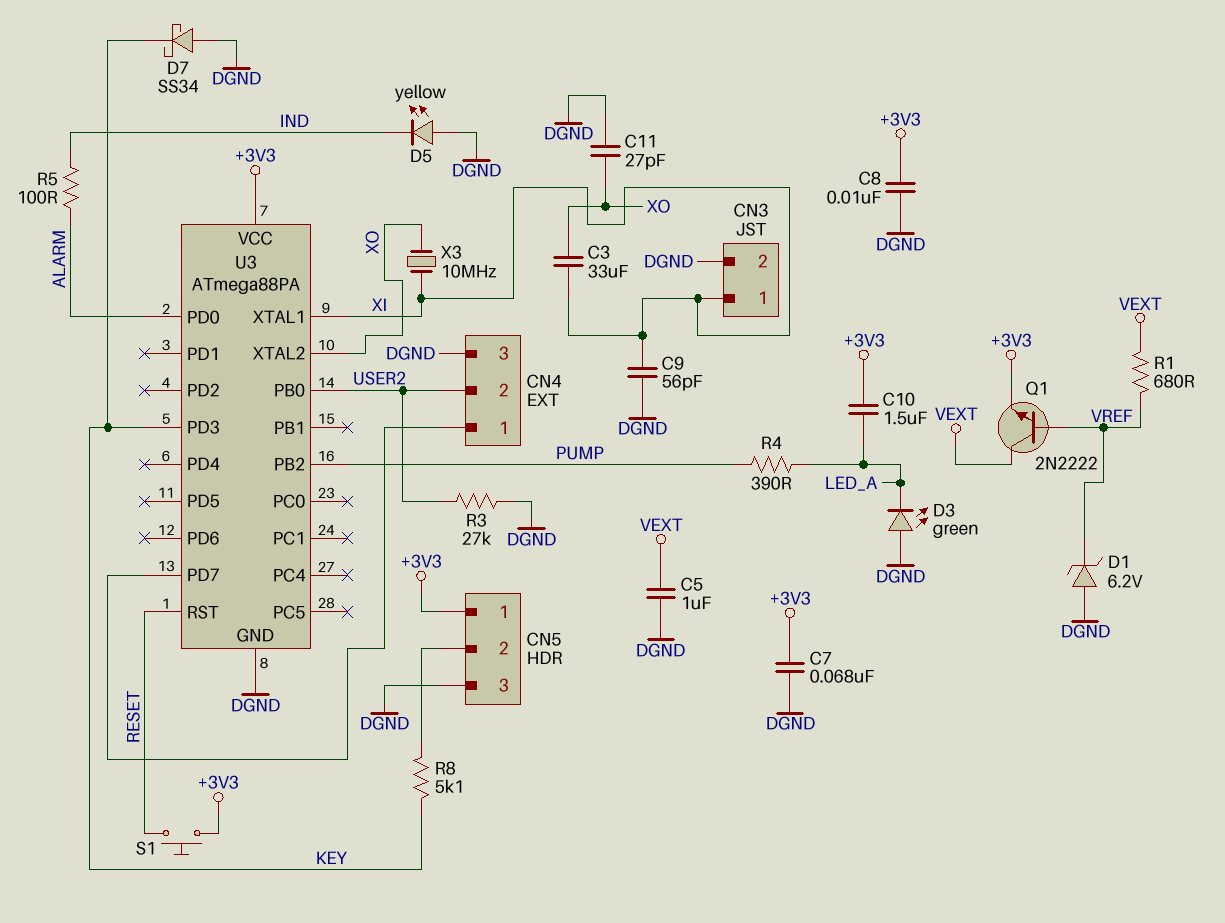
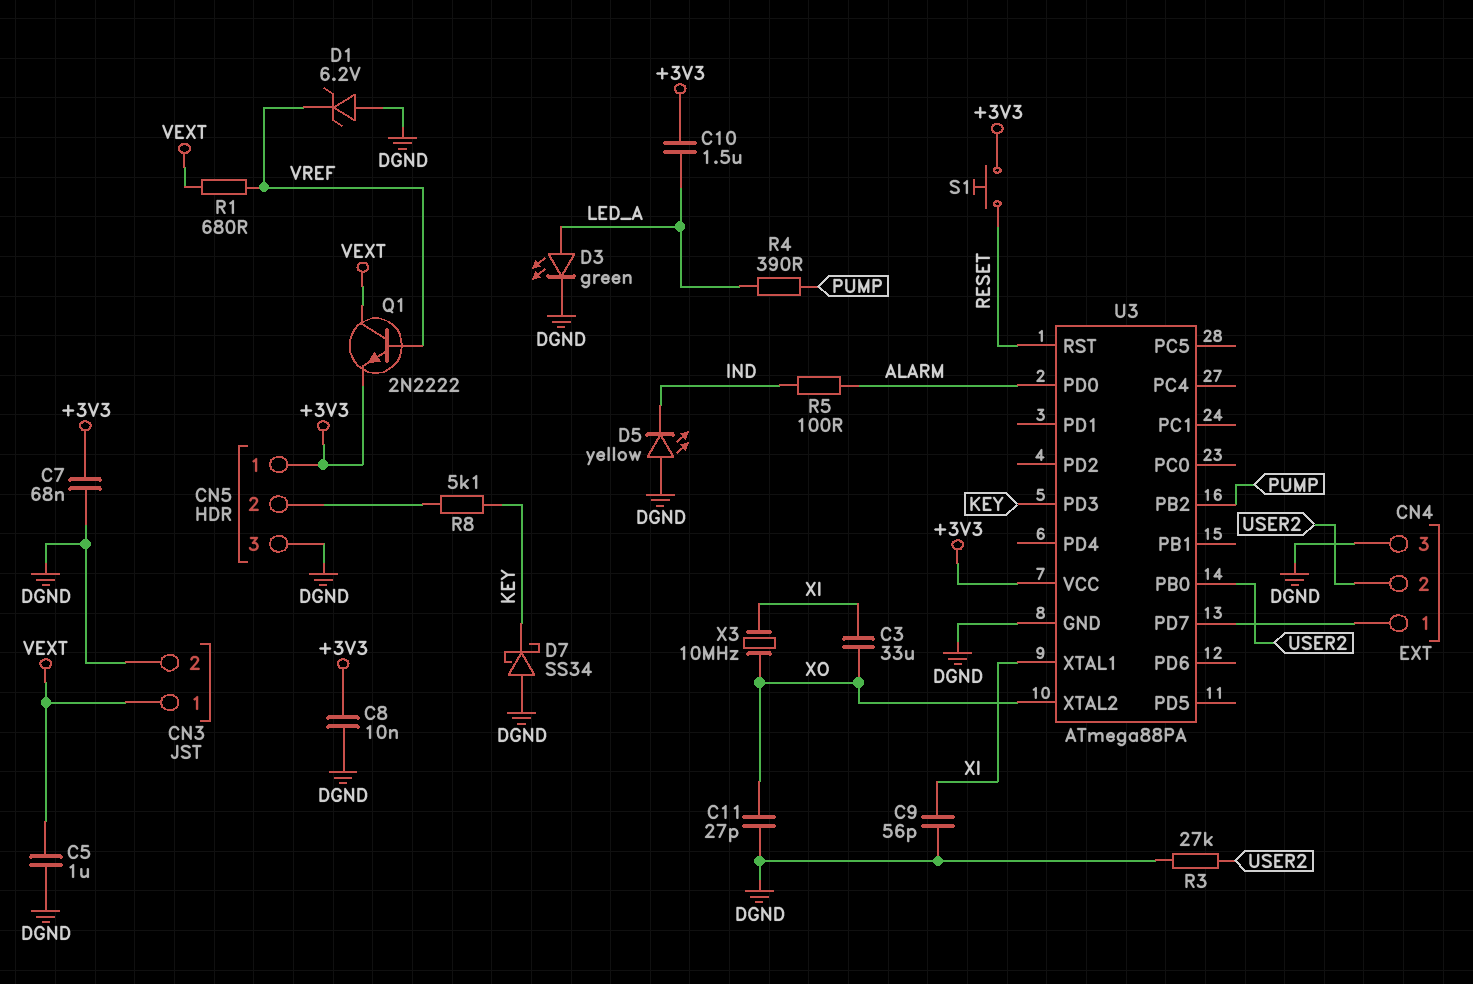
CN3 pin 1: XI -> VEXT
D3: LED green (A DGND, K LED_A) -> LED green (A LED_A, K DGND)

